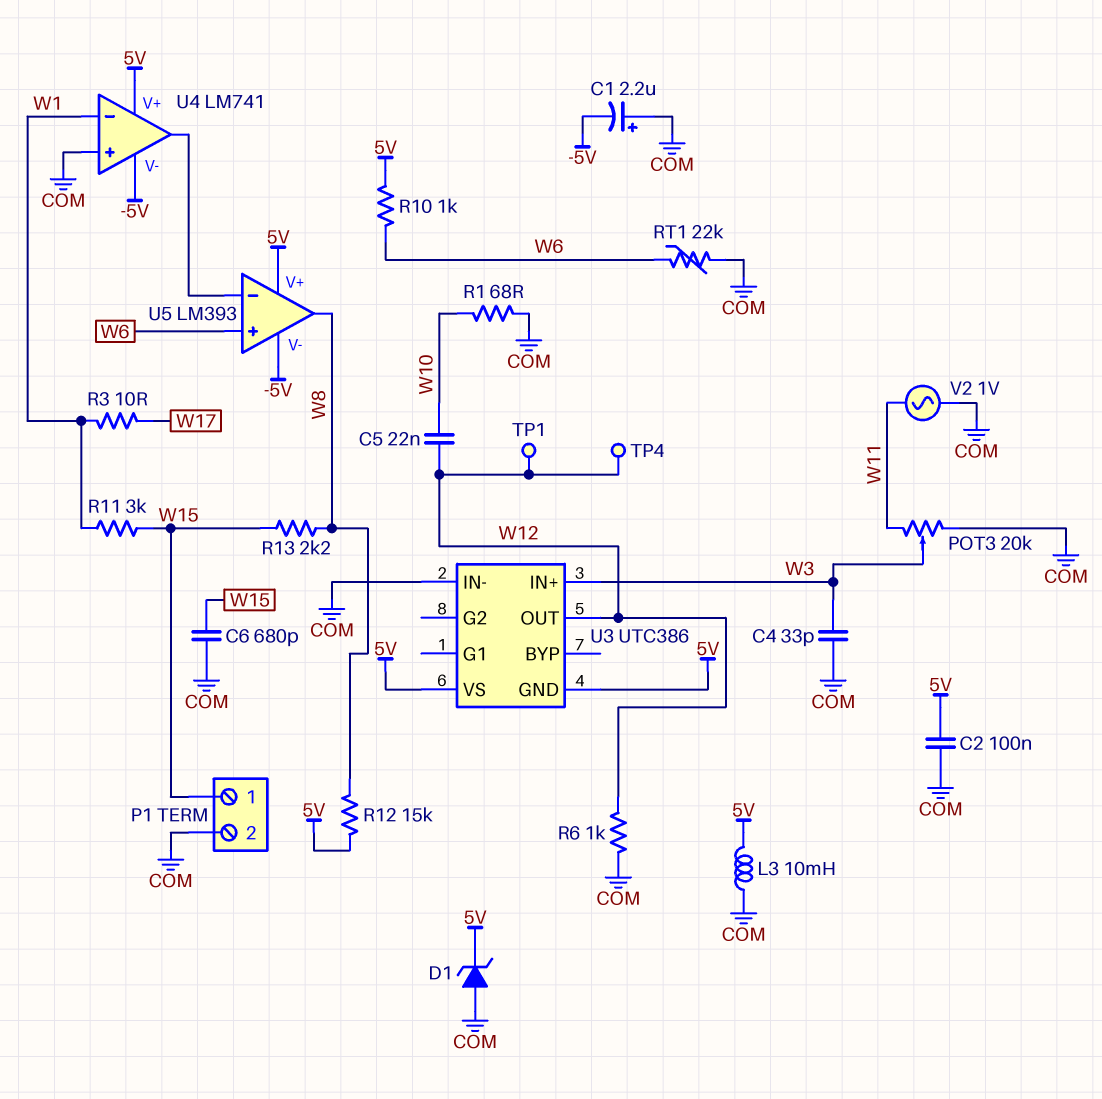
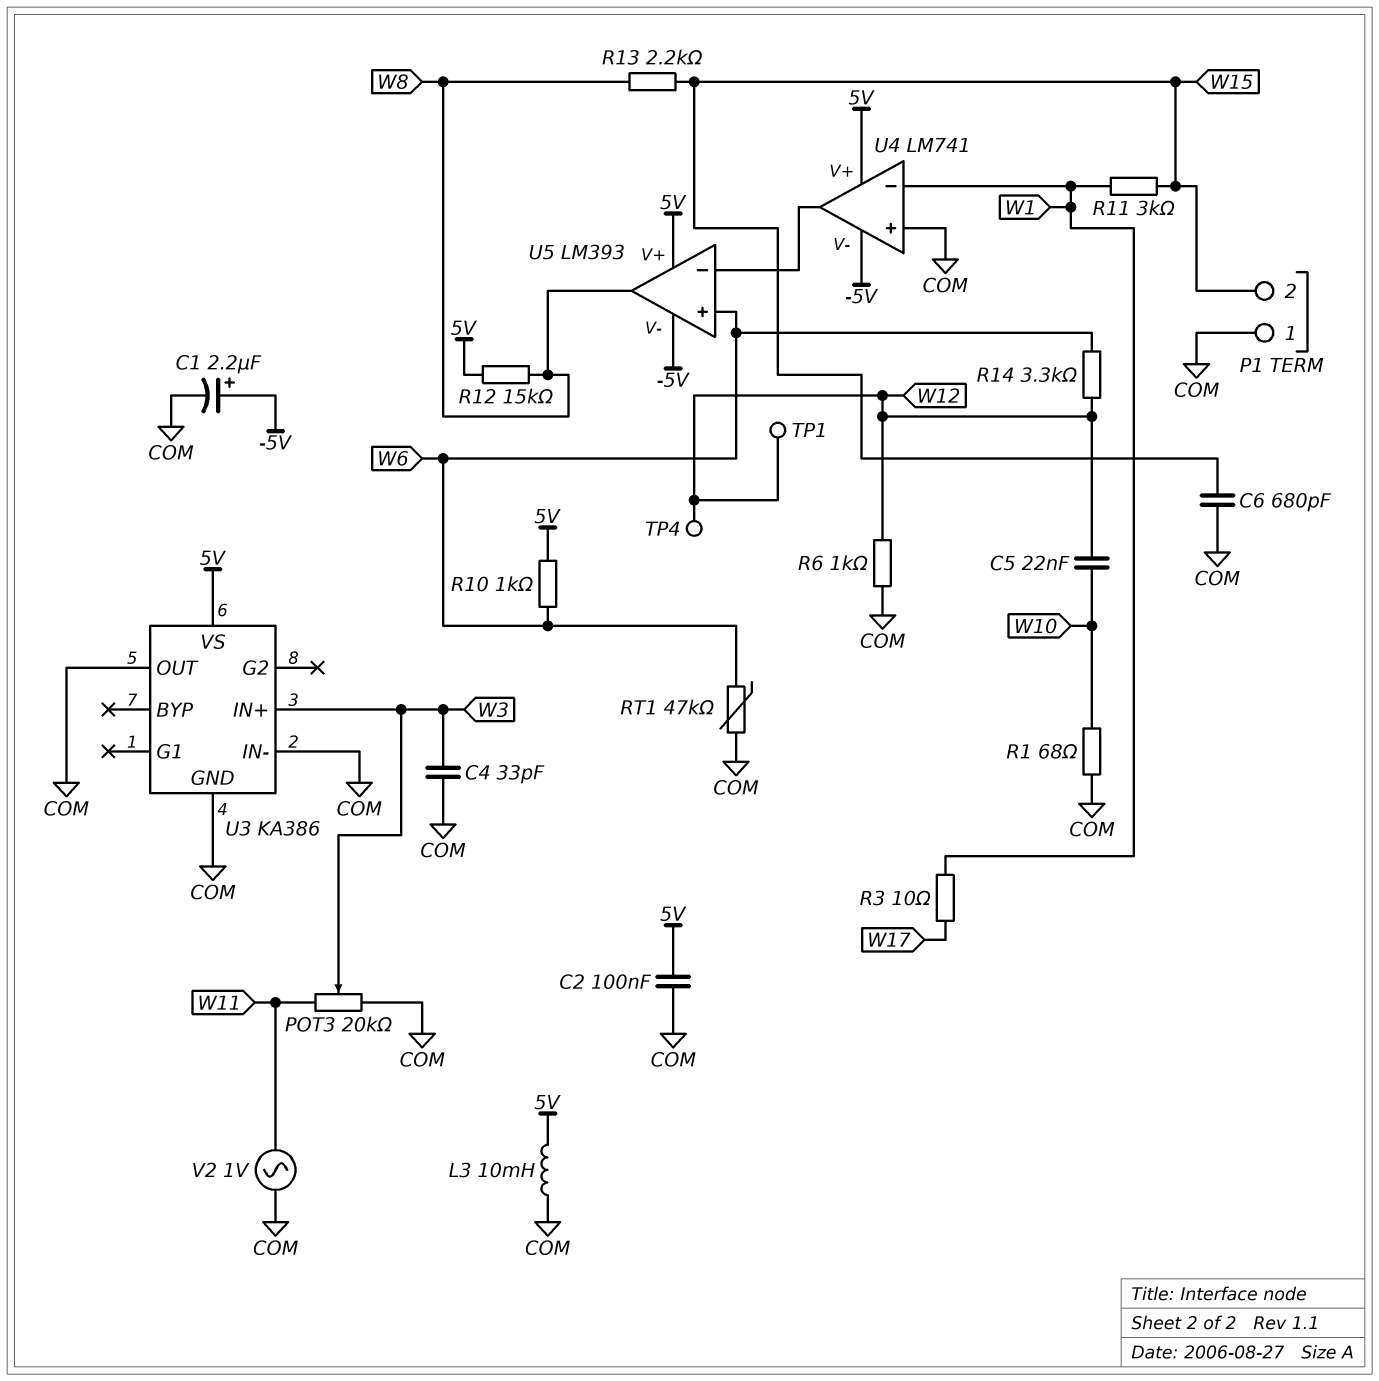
C1: 2.2uF (plus COM, minus -5V) -> 2.2uF (plus -5V, minus COM)
D1: zener (A COM, K 5V) -> none
P1 pin 1: W15 -> COM
P1 pin 2: COM -> W15
R14: none -> 3.3k (W6, W12)
RT1: 22k (COM, W6) -> 47k (COM, W6)
U3: UTC386 -> KA386
U3 pin GND: 5V -> COM
U3 pin OUT: W12 -> COM

